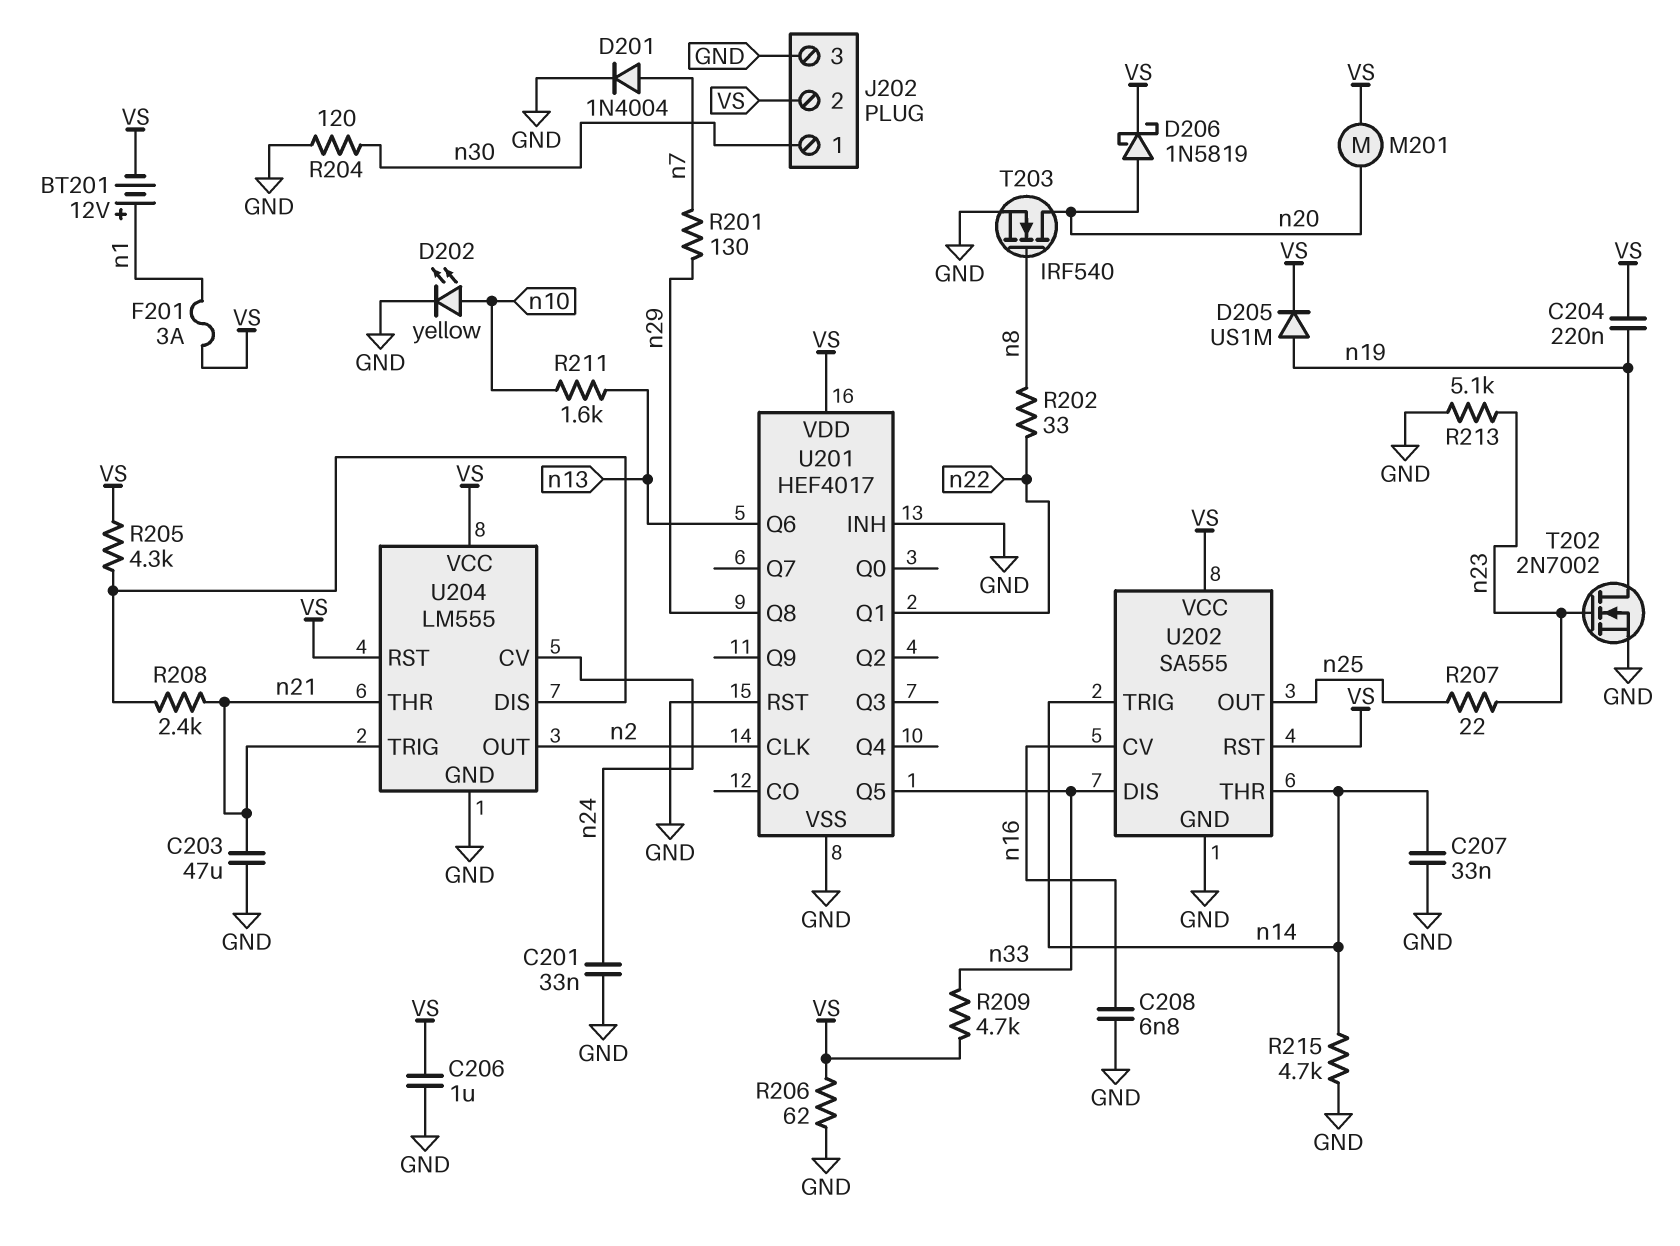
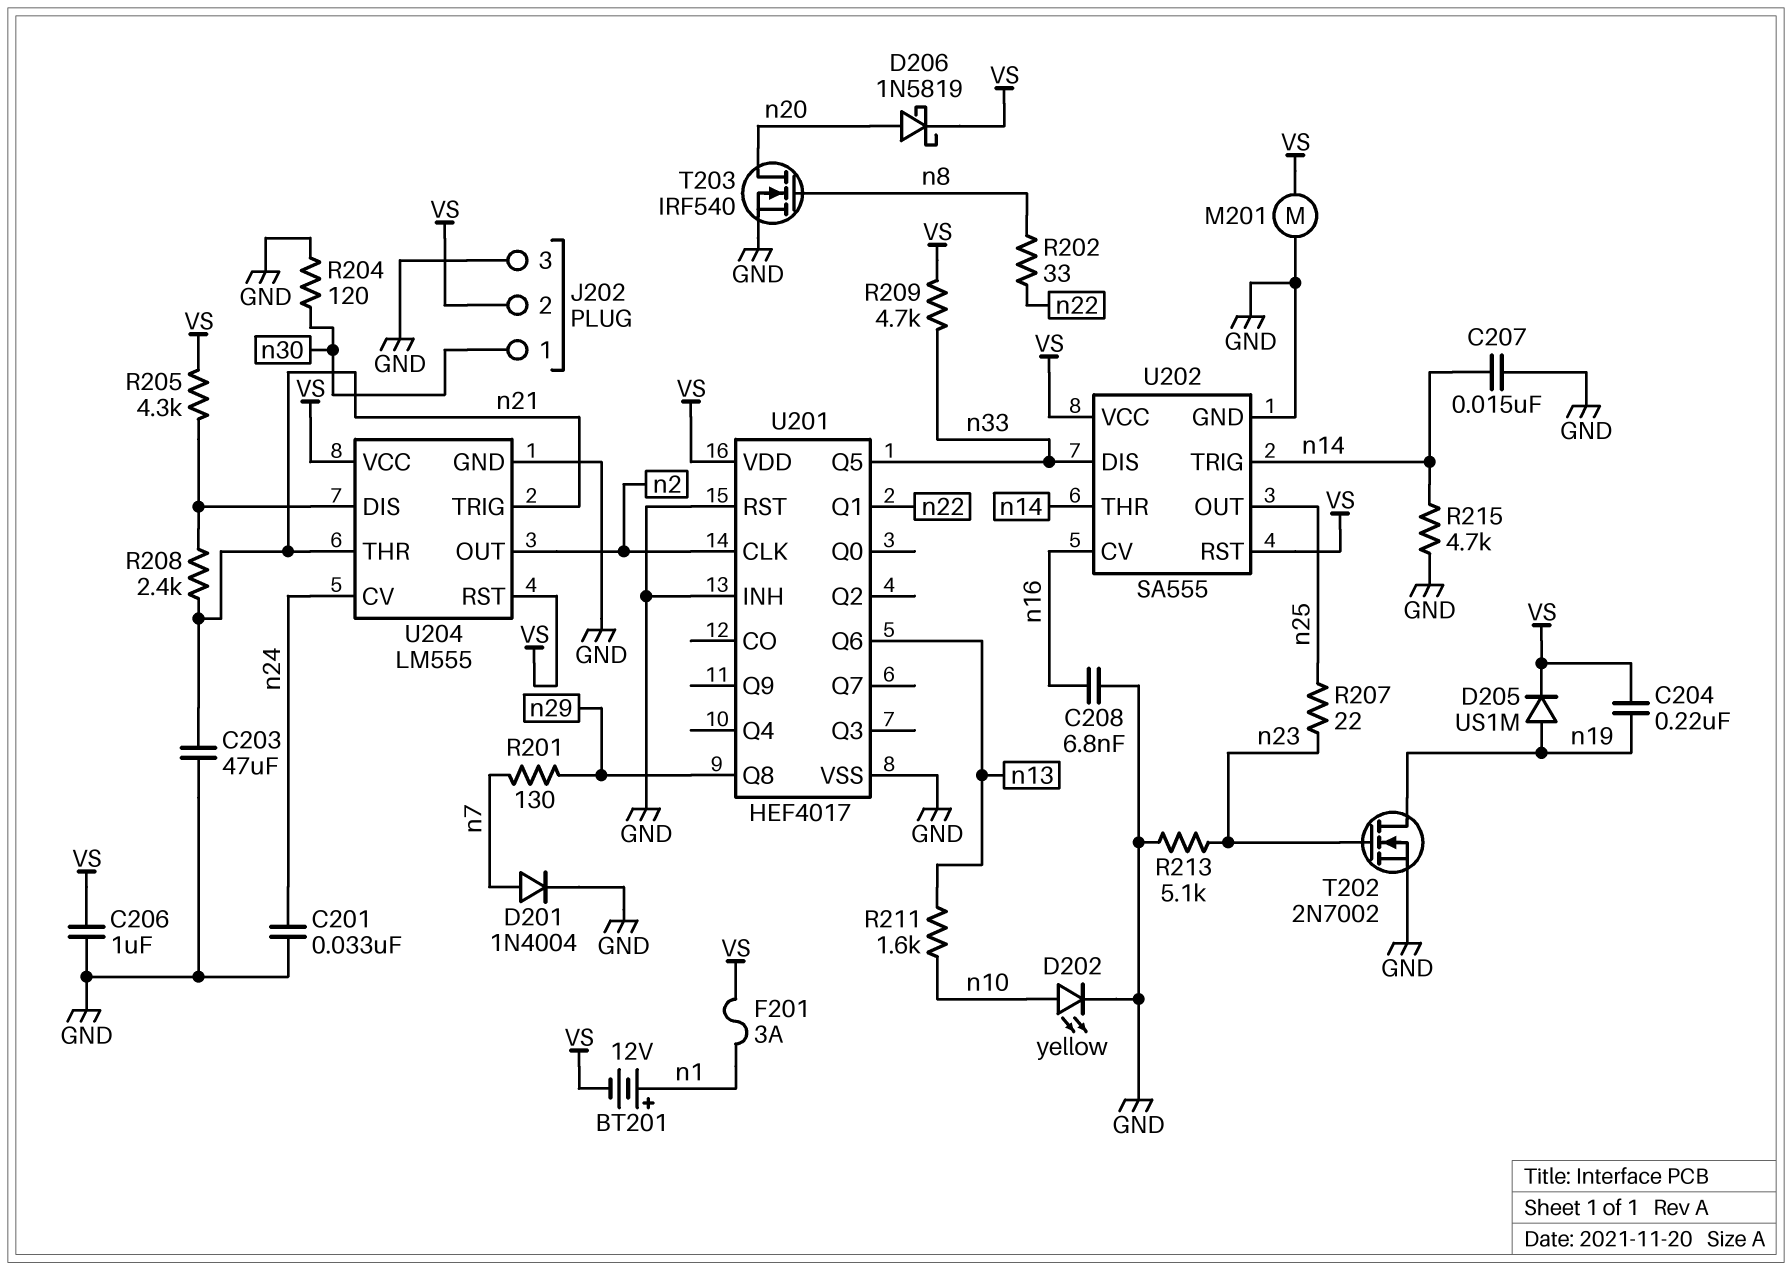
C207: 33nF (GND, n14) -> 15nF (GND, n14)
M201: motor (VS, n20) -> motor (GND, VS)
R206: 62 (GND, VS) -> none

